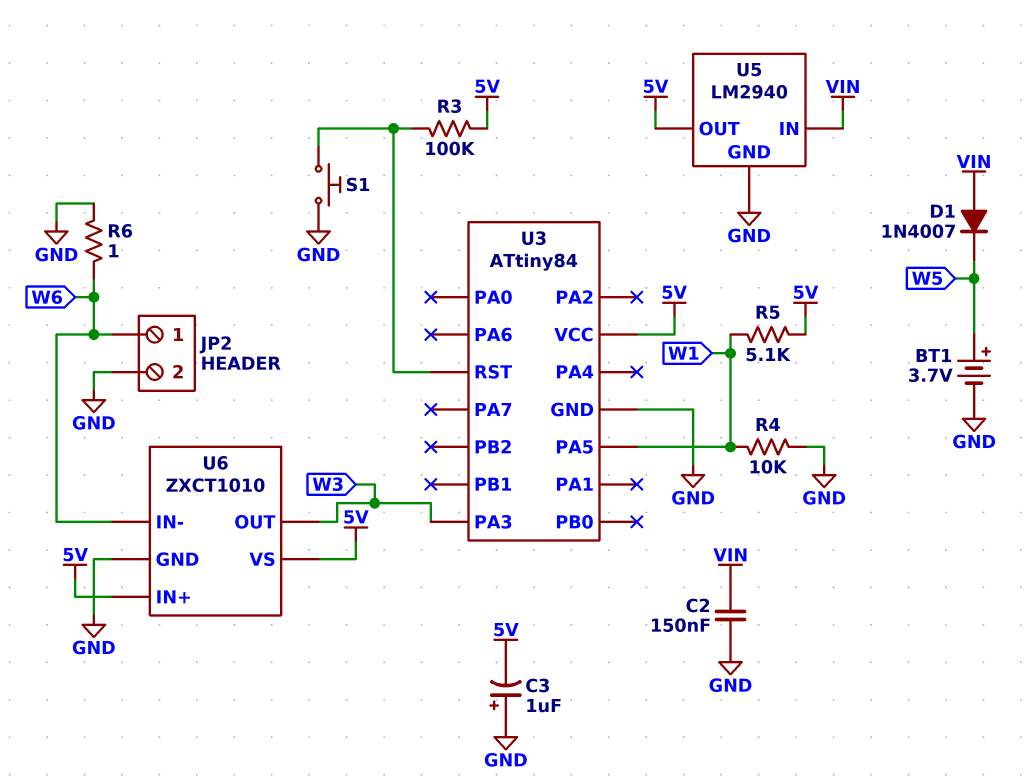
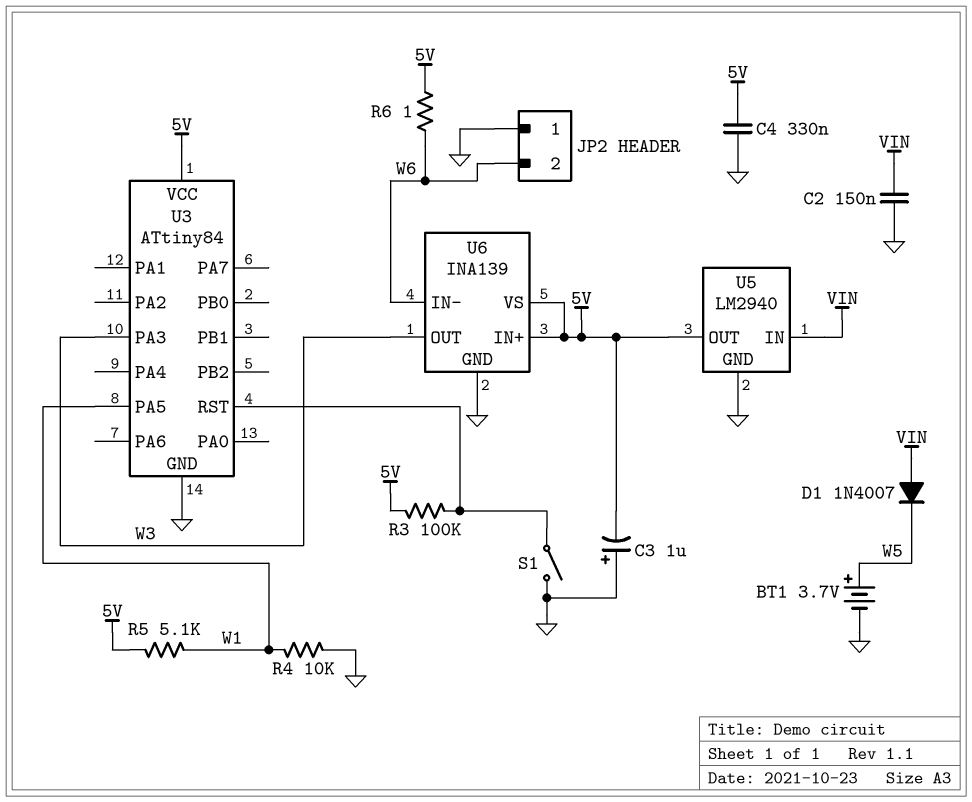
C4: none -> 330nF (5V, GND)
JP2 pin 1: W6 -> GND
JP2 pin 2: GND -> W6
R6: 1 (GND, W6) -> 1 (5V, W6)
S1: button (GND, U3/RST) -> switch (GND, U3/RST)
U6: ZXCT1010 -> INA139

